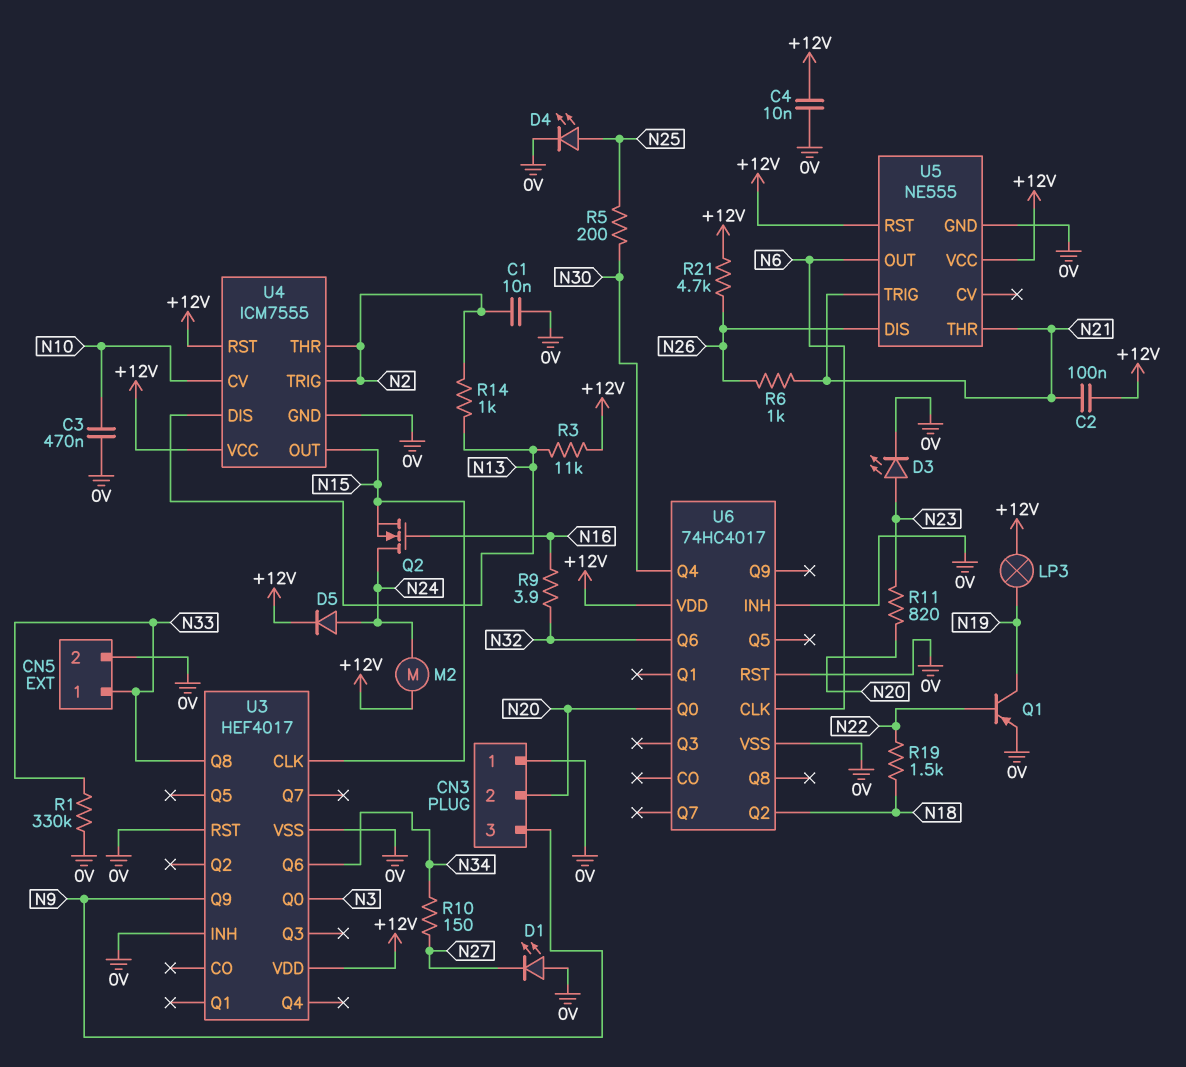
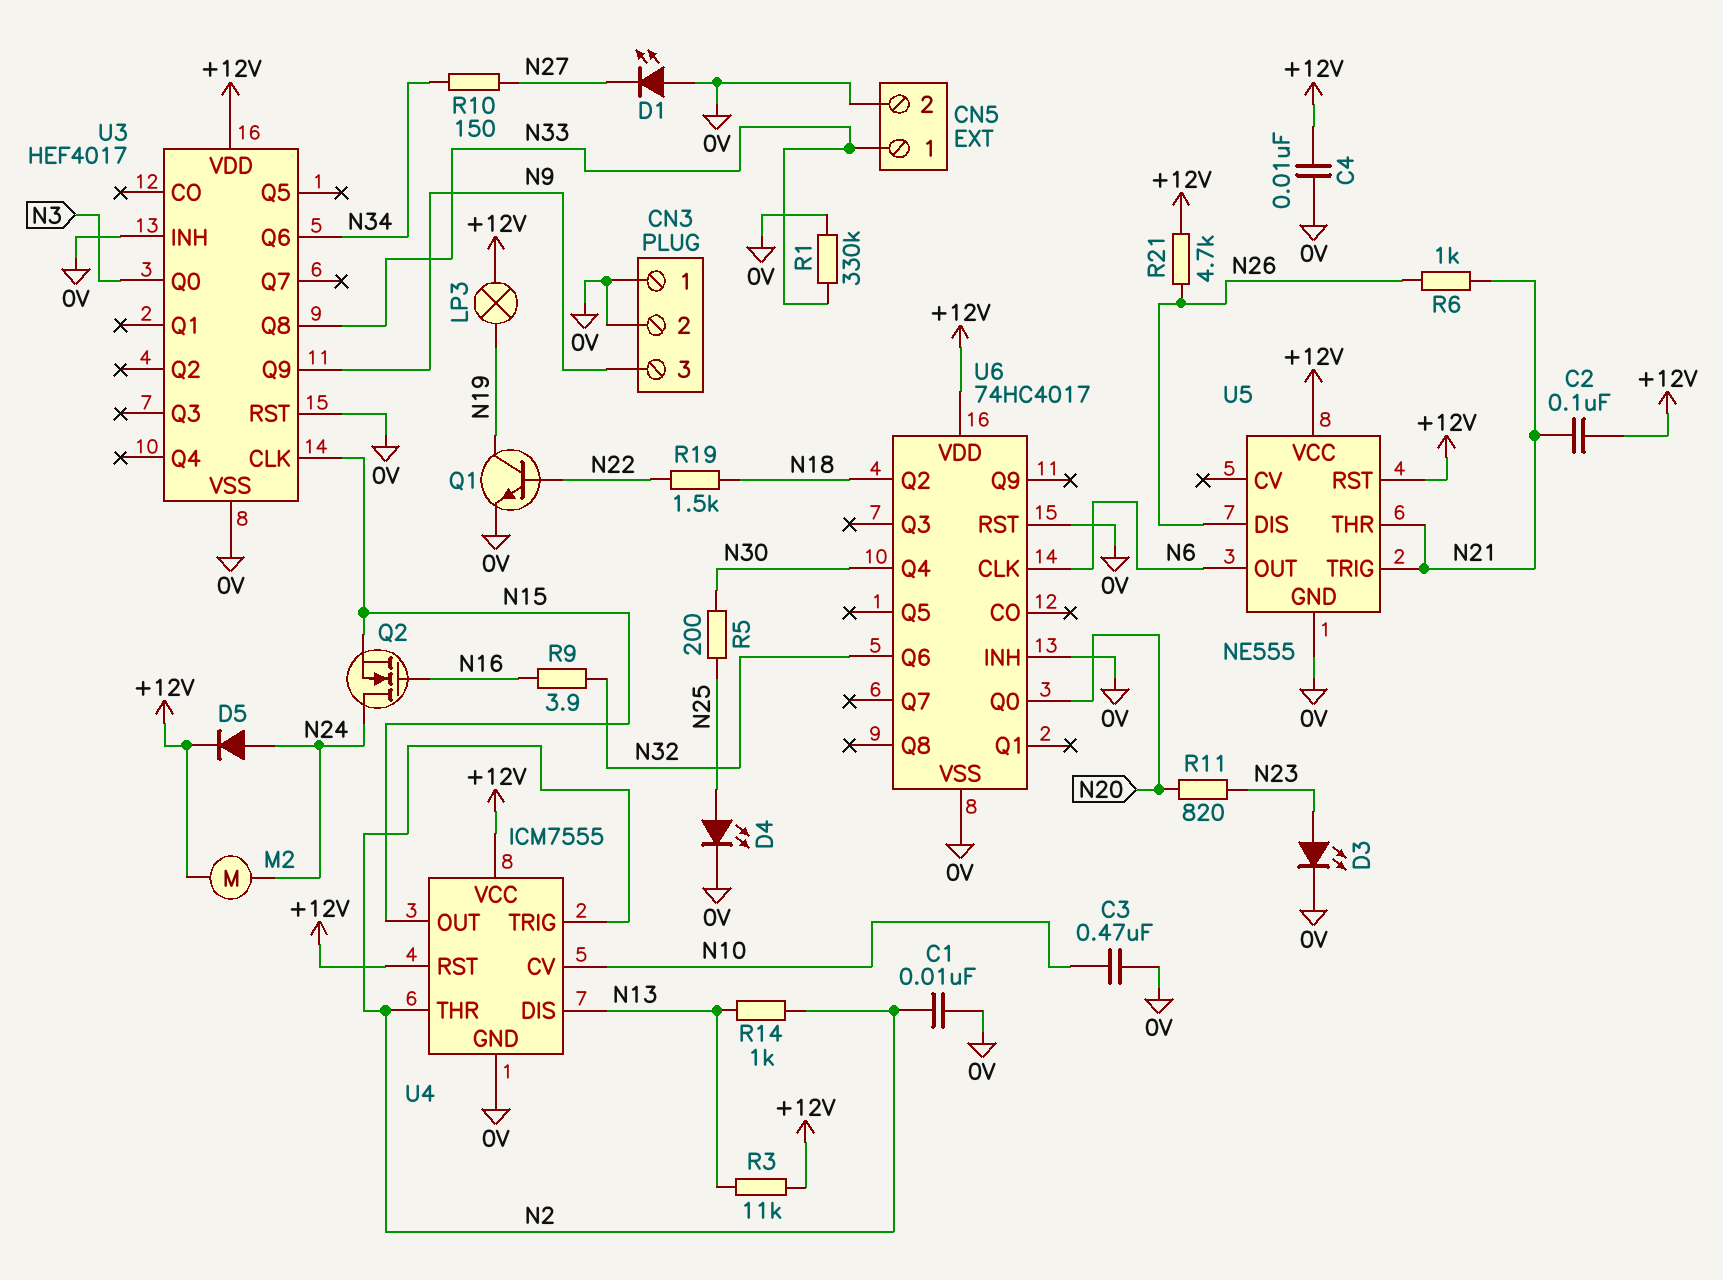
CN3 pin 2: N20 -> 0V
Q1: PNP (B N22, C N19, E 0V) -> NPN (B N22, C N19, E 0V)

